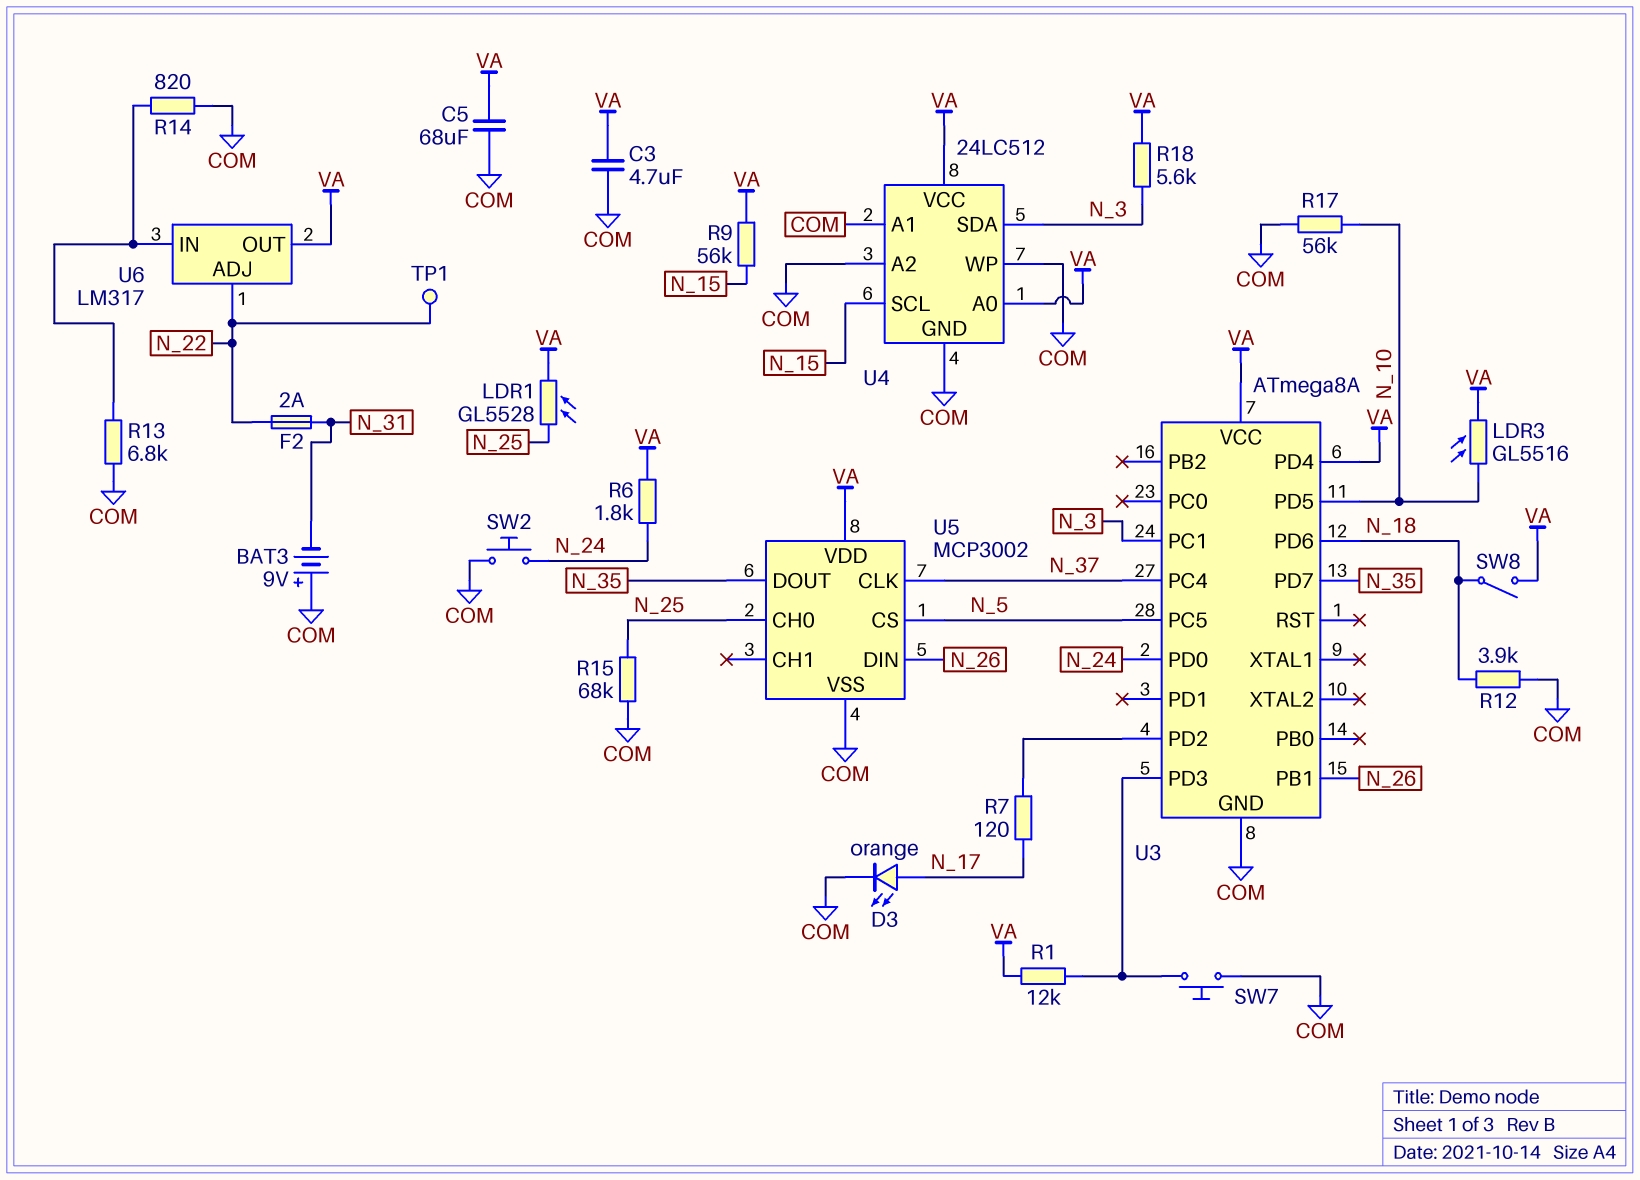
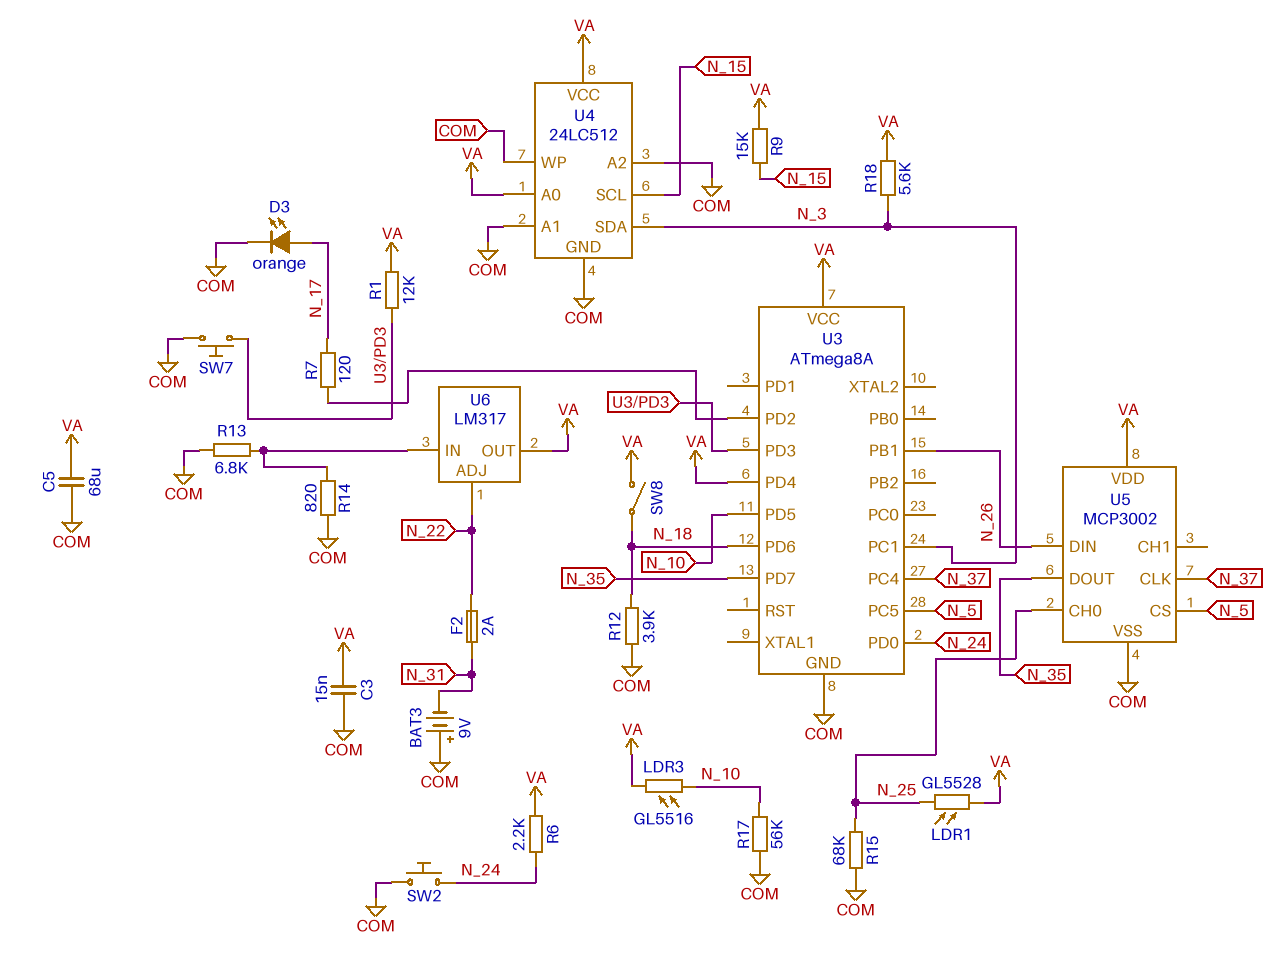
C3: 4.7uF (COM, VA) -> 15nF (COM, VA)
R6: 1.8k (N_24, VA) -> 2.2k (N_24, VA)
R9: 56k (N_15, VA) -> 15k (N_15, VA)
TP1: test point (N_22) -> none

